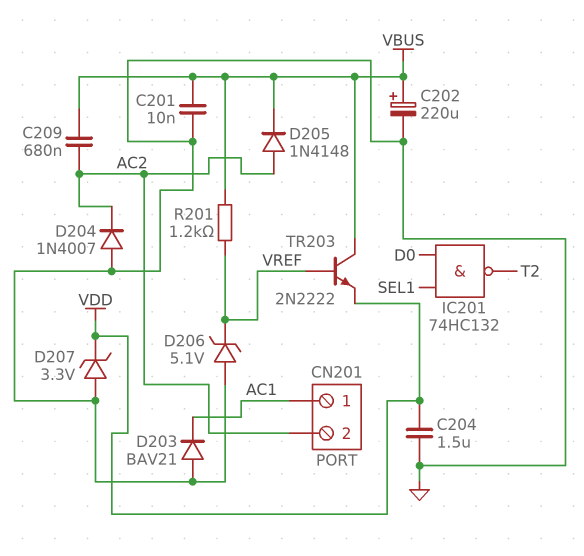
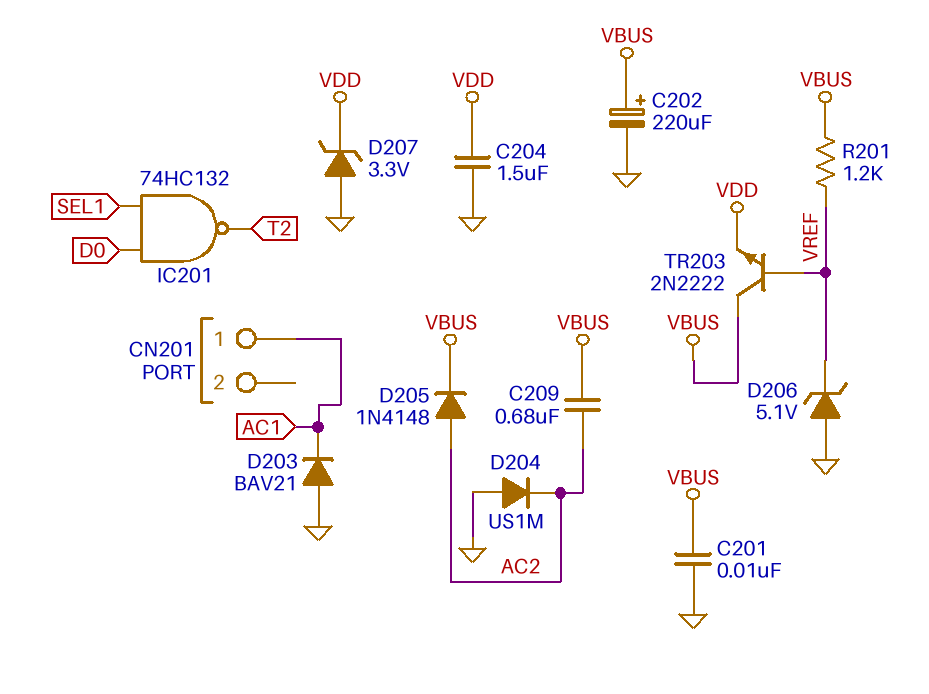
CN201 pin 2: AC2 -> none
D204: diode 1N4007 (A GND, K AC2) -> diode US1M (A GND, K AC2)

